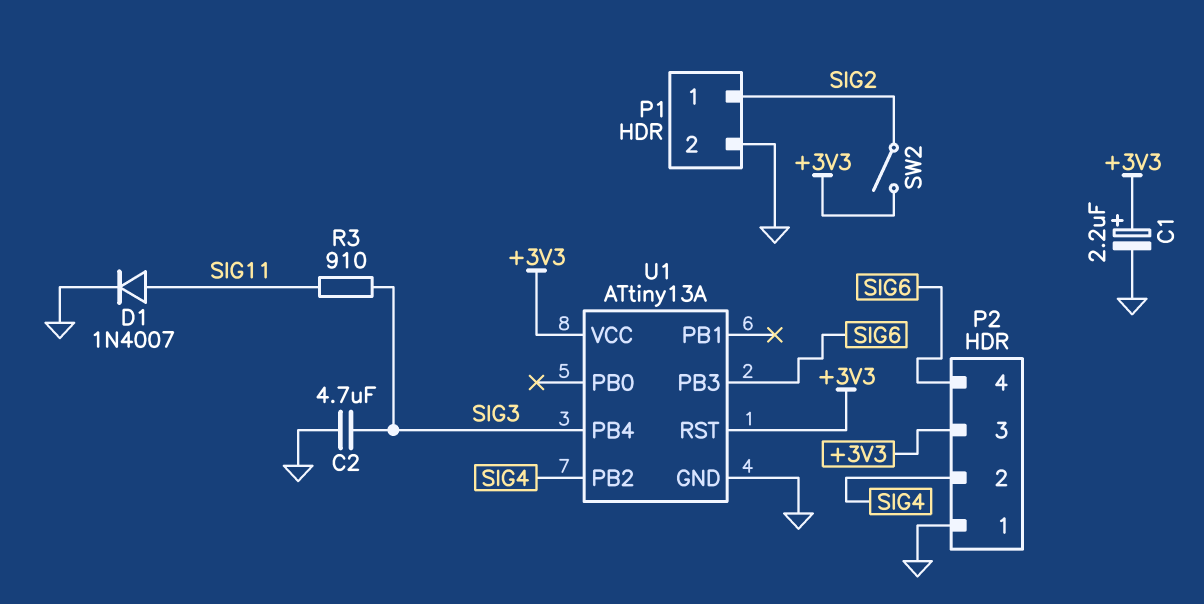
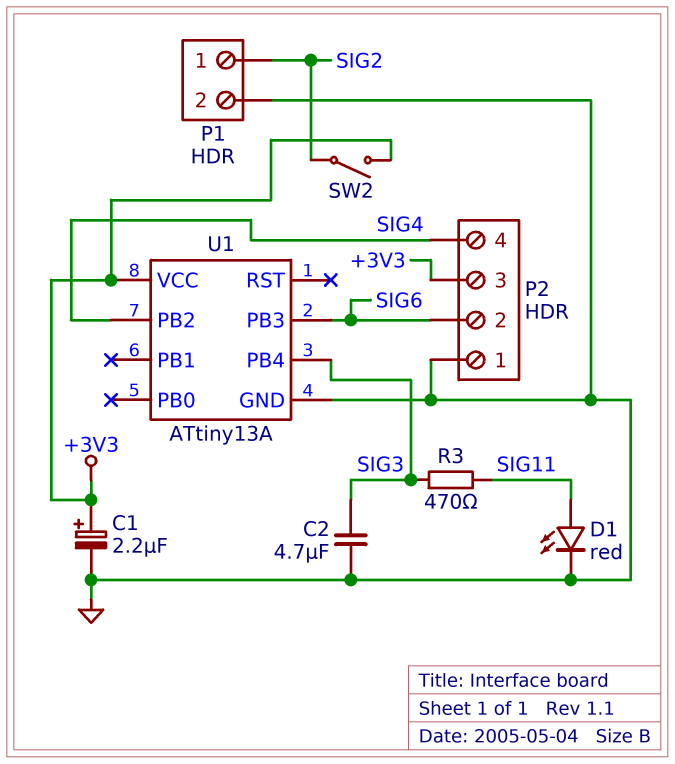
D1: diode 1N4007 (A SIG11, K GND) -> LED red (A SIG11, K GND)
P2 pin 2: SIG4 -> SIG6
P2 pin 4: SIG6 -> SIG4
R3: 910 (SIG3, SIG11) -> 470 (SIG3, SIG11)
U1 pin RST: +3V3 -> none

